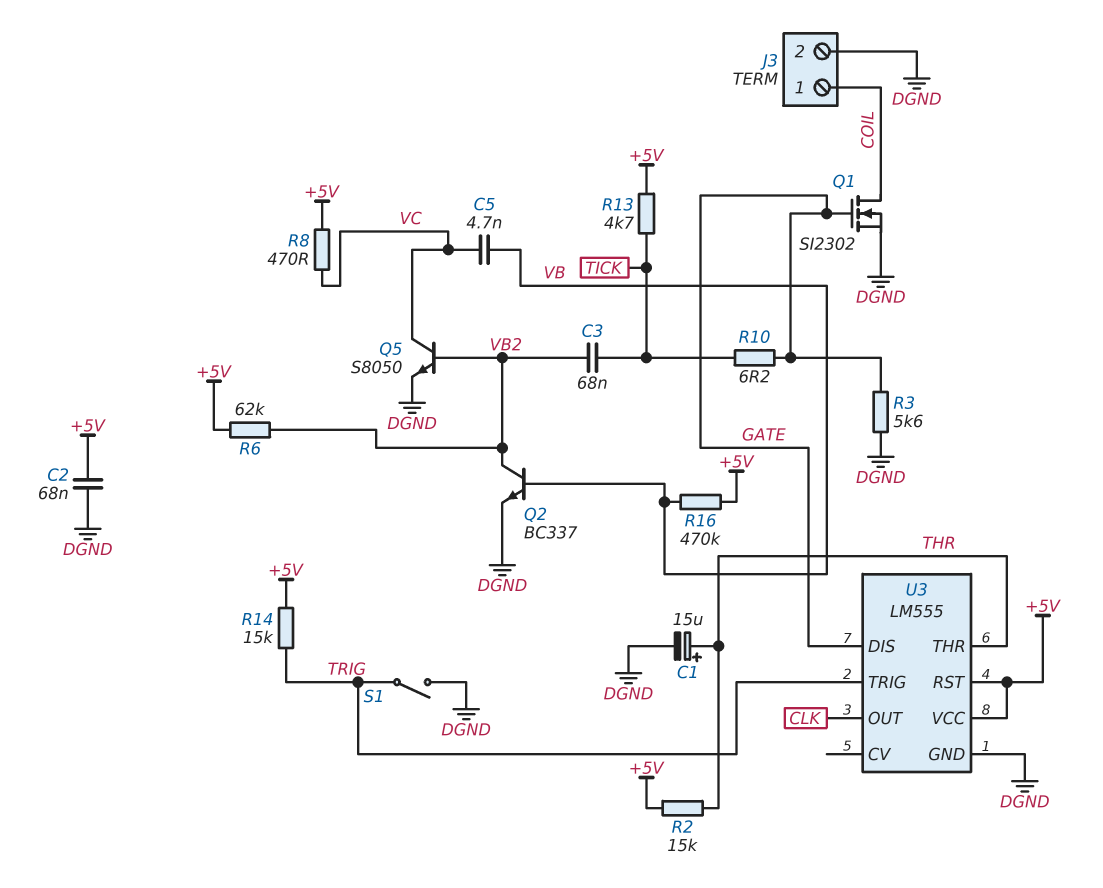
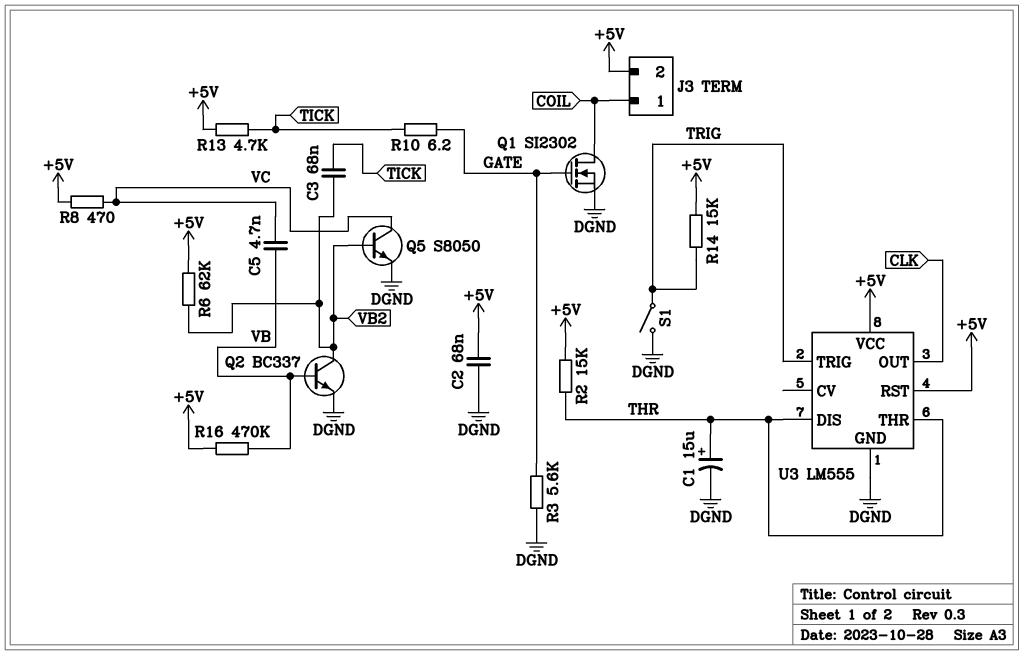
J3 pin 2: DGND -> +5V
U3 pin DIS: GATE -> THR

